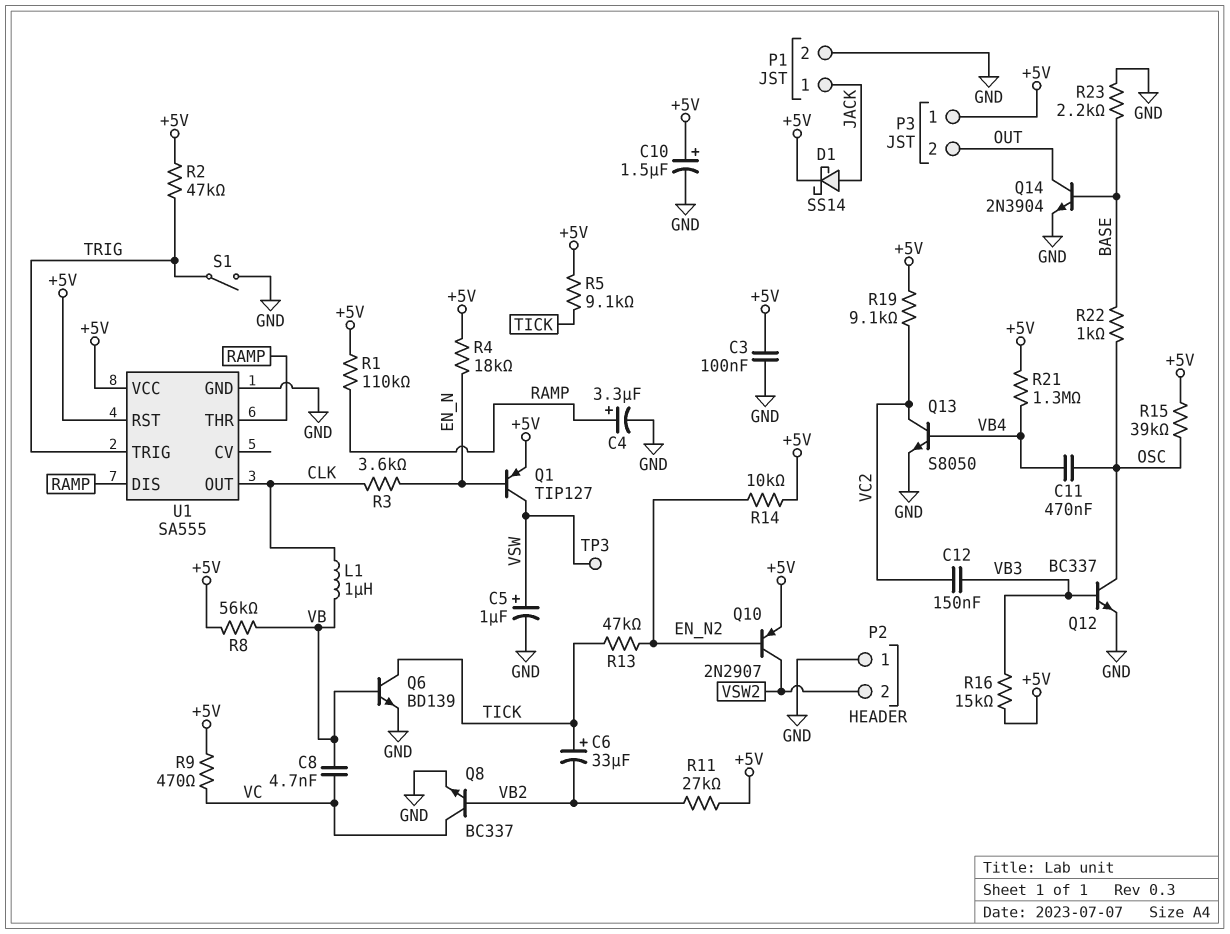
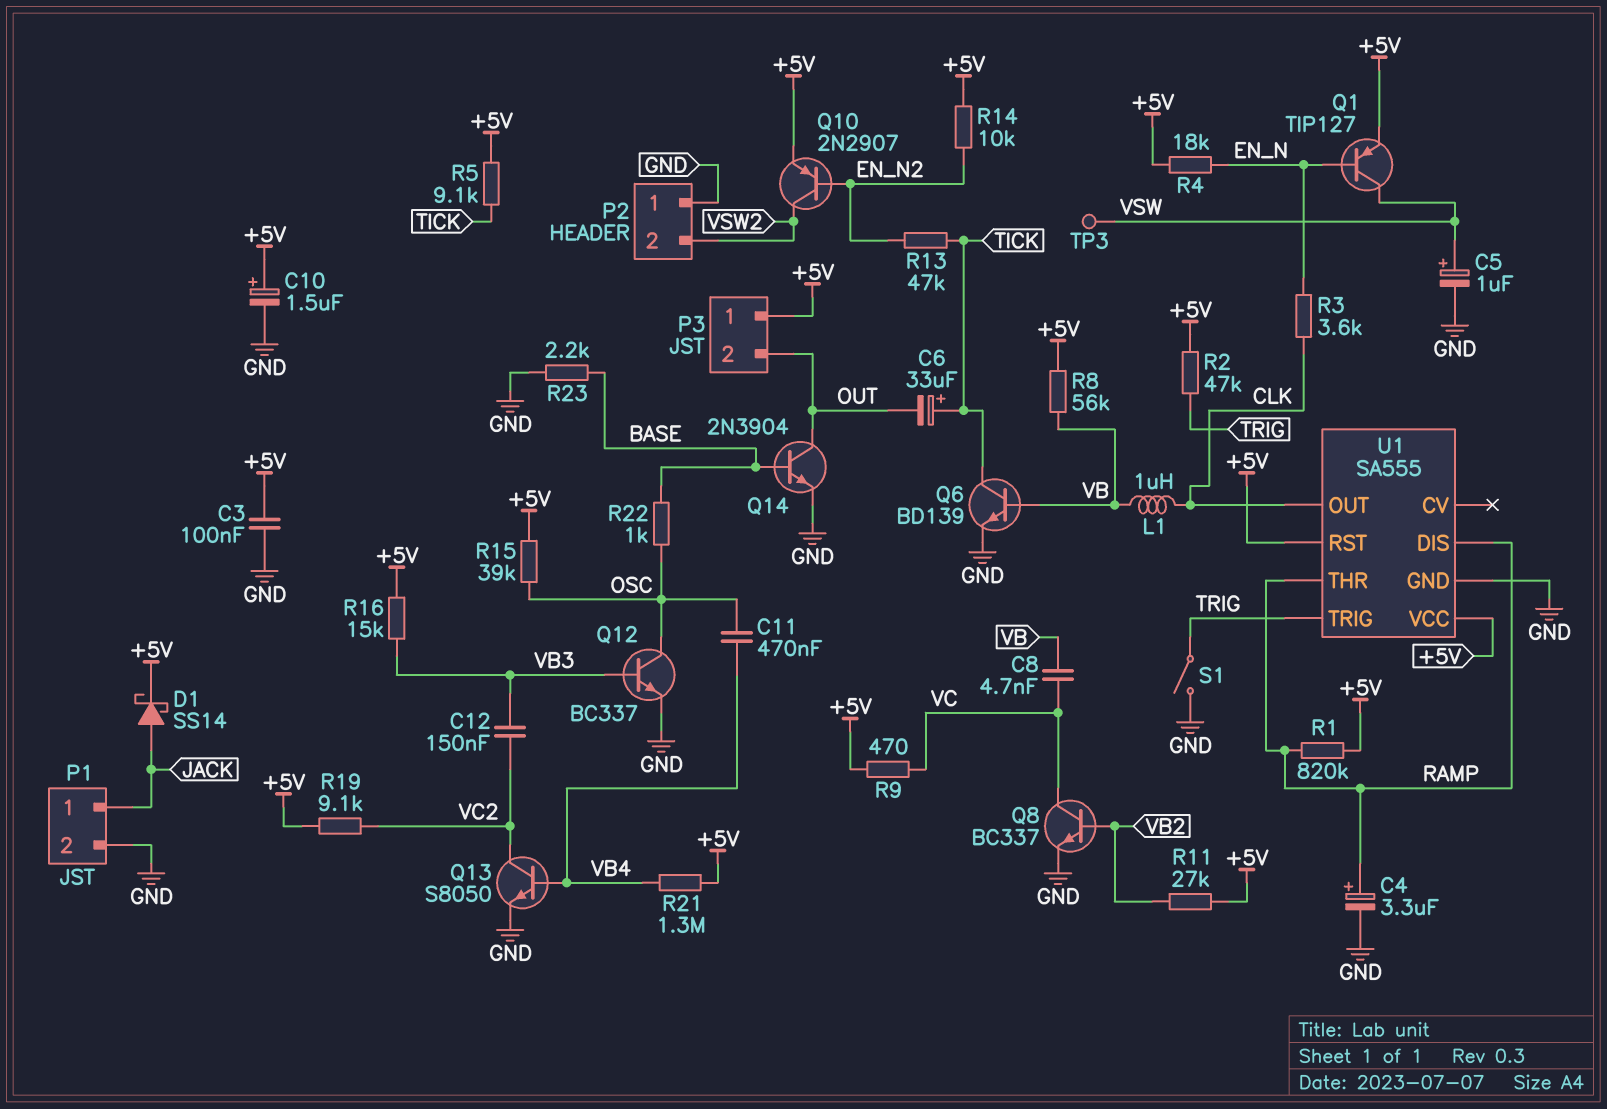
C6: 33uF (plus TICK, minus VB2) -> 33uF (plus TICK, minus OUT)
R1: 110k (+5V, RAMP) -> 820k (+5V, RAMP)

